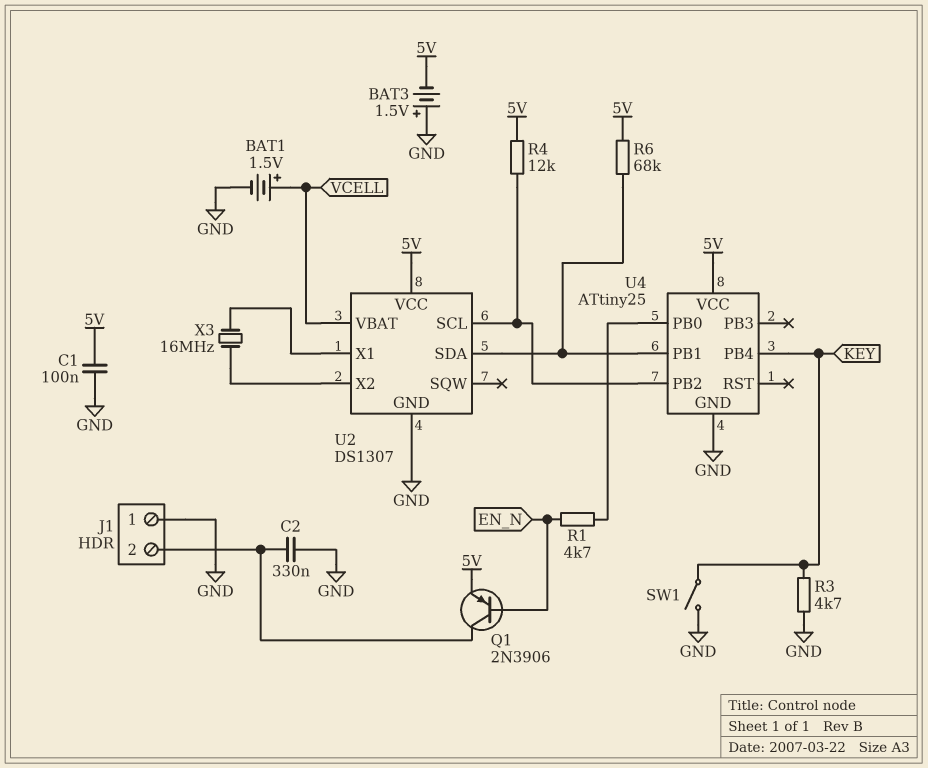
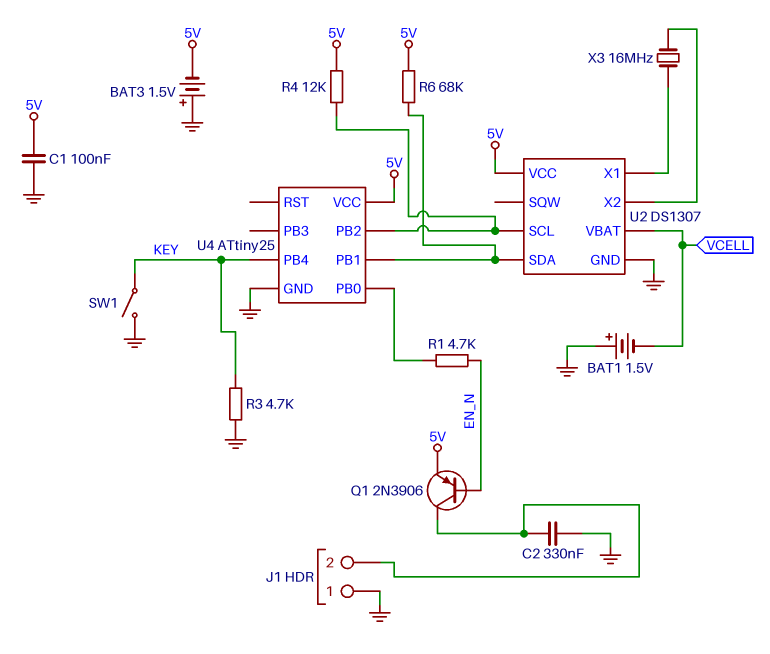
BAT1: 1.5V (plus VCELL, minus GND) -> 1.5V (plus GND, minus VCELL)

